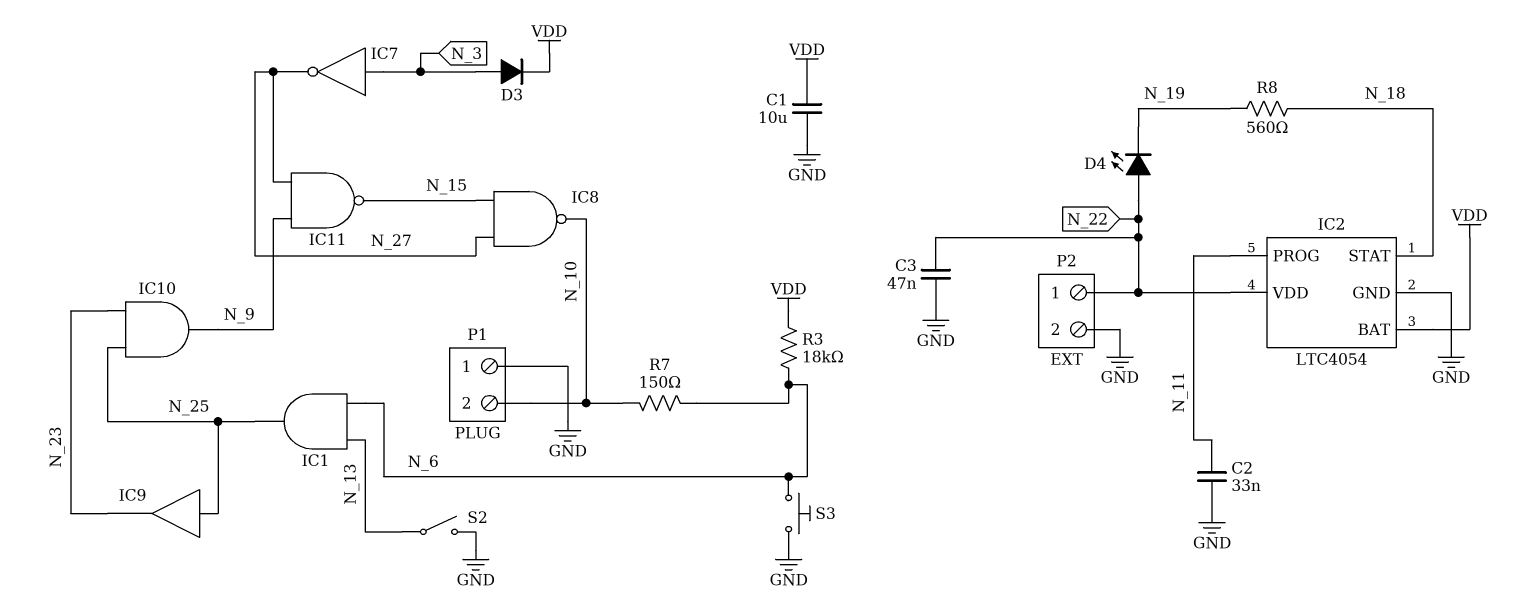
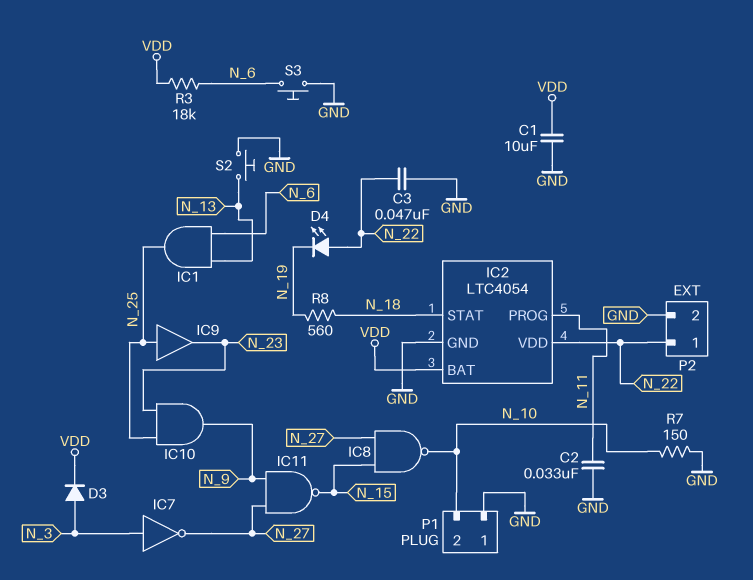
R7: 150 (N_6, N_10) -> 150 (GND, N_10)
S2: switch (GND, N_13) -> button (GND, N_13)

